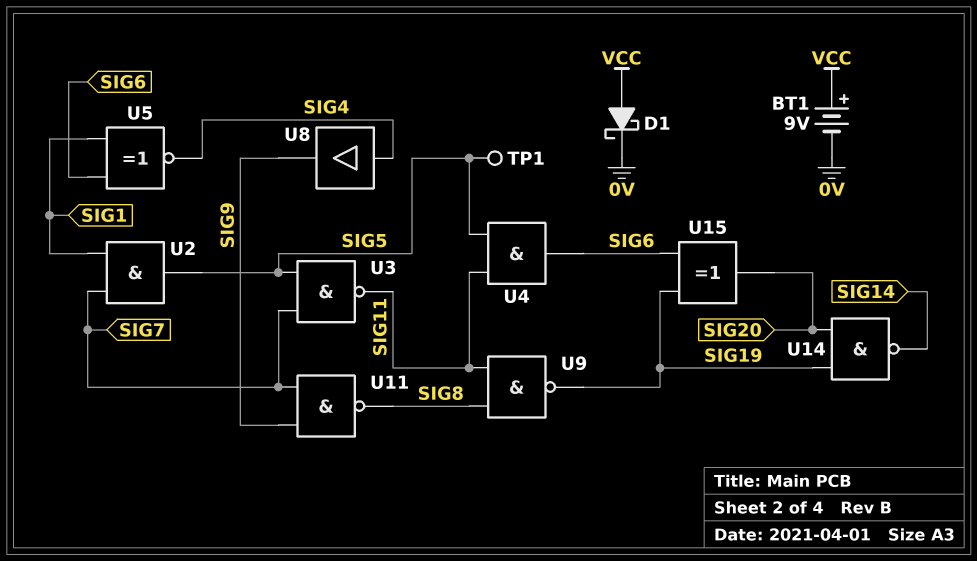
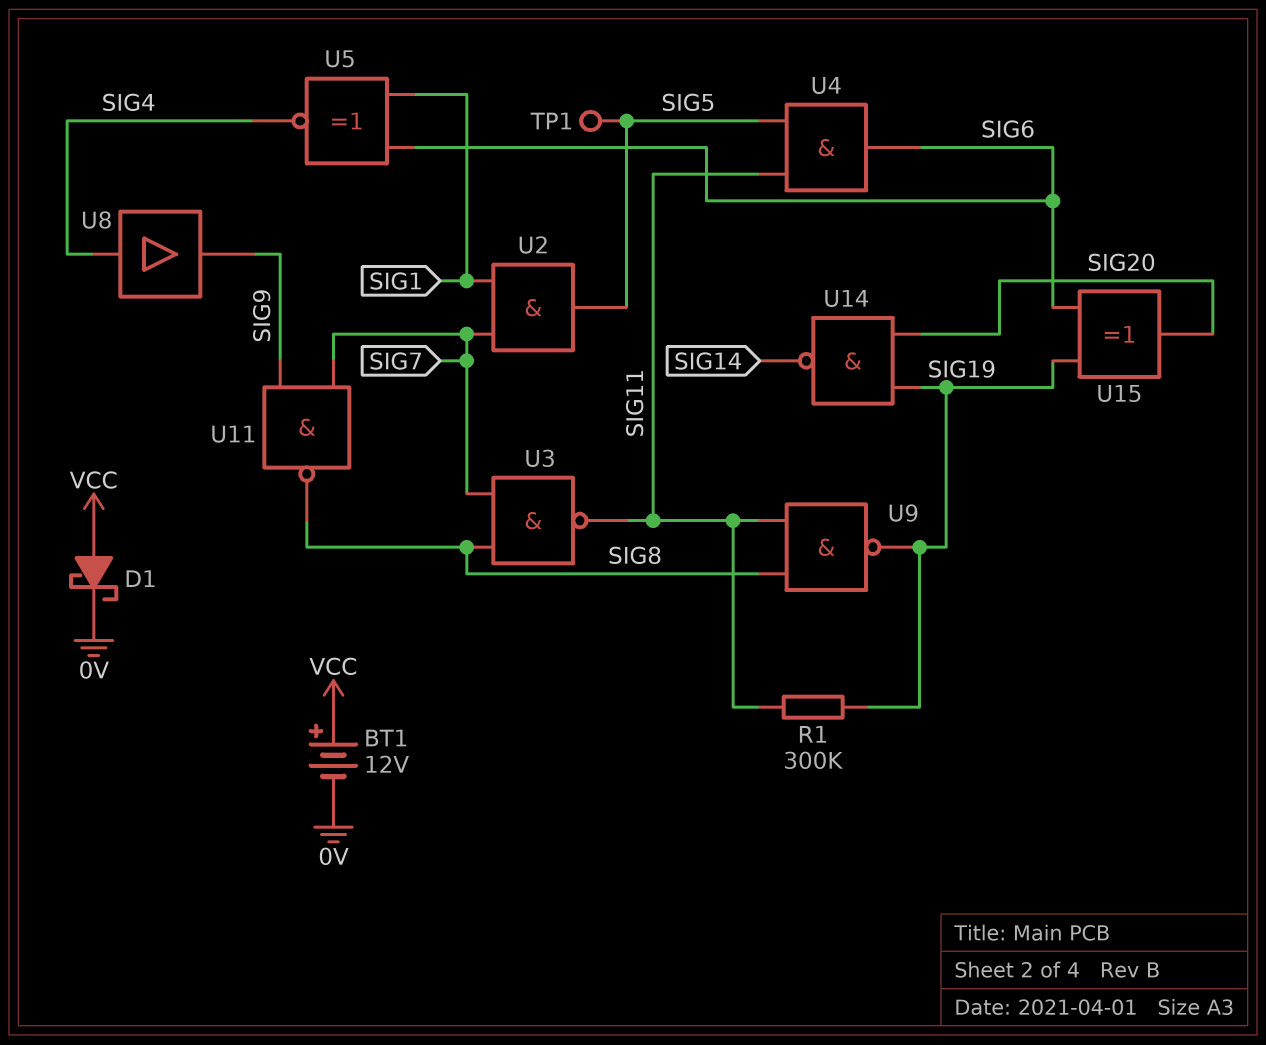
BT1: 9V (plus VCC, minus 0V) -> 12V (plus VCC, minus 0V)
R1: none -> 300k (SIG11, SIG19)
U3: NAND (in SIG5, in SIG7, out SIG11) -> NAND (in SIG7, in SIG8, out SIG11)

